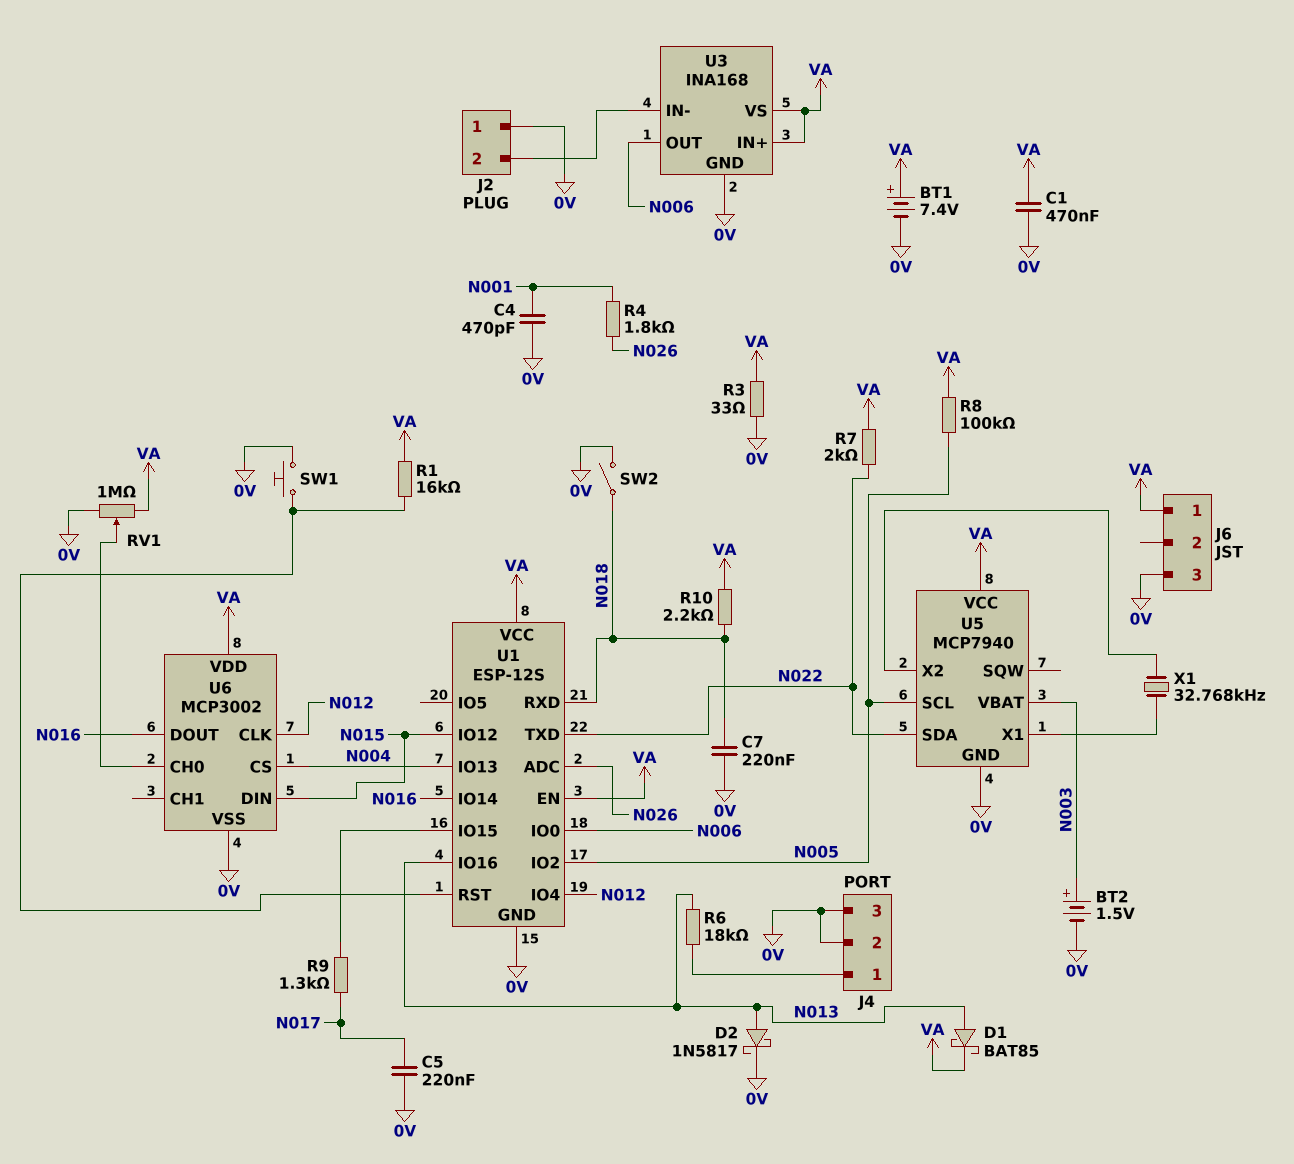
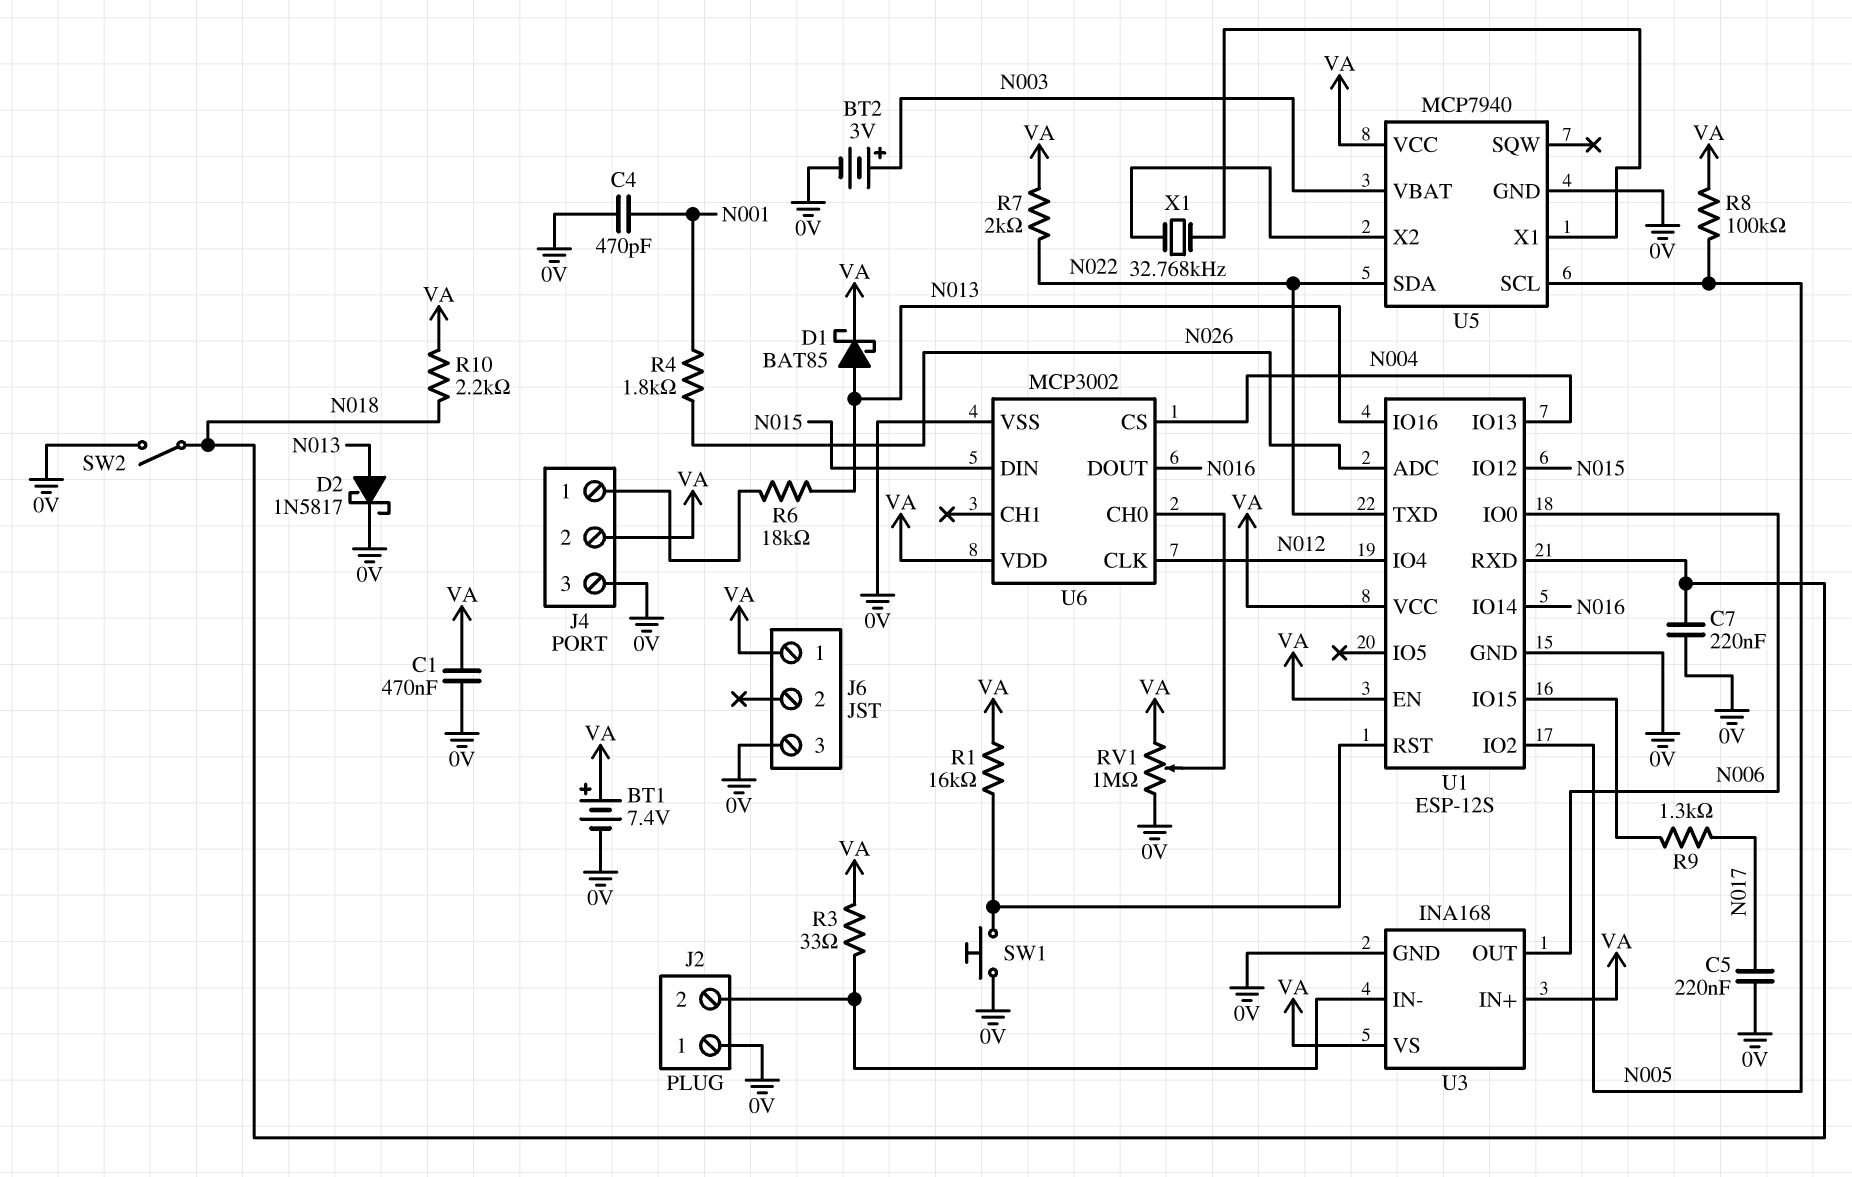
BT2: 1.5V (plus N003, minus 0V) -> 3V (plus N003, minus 0V)
J4 pin 2: 0V -> VA
R3: 33 (0V, VA) -> 33 (J2/2, VA)

